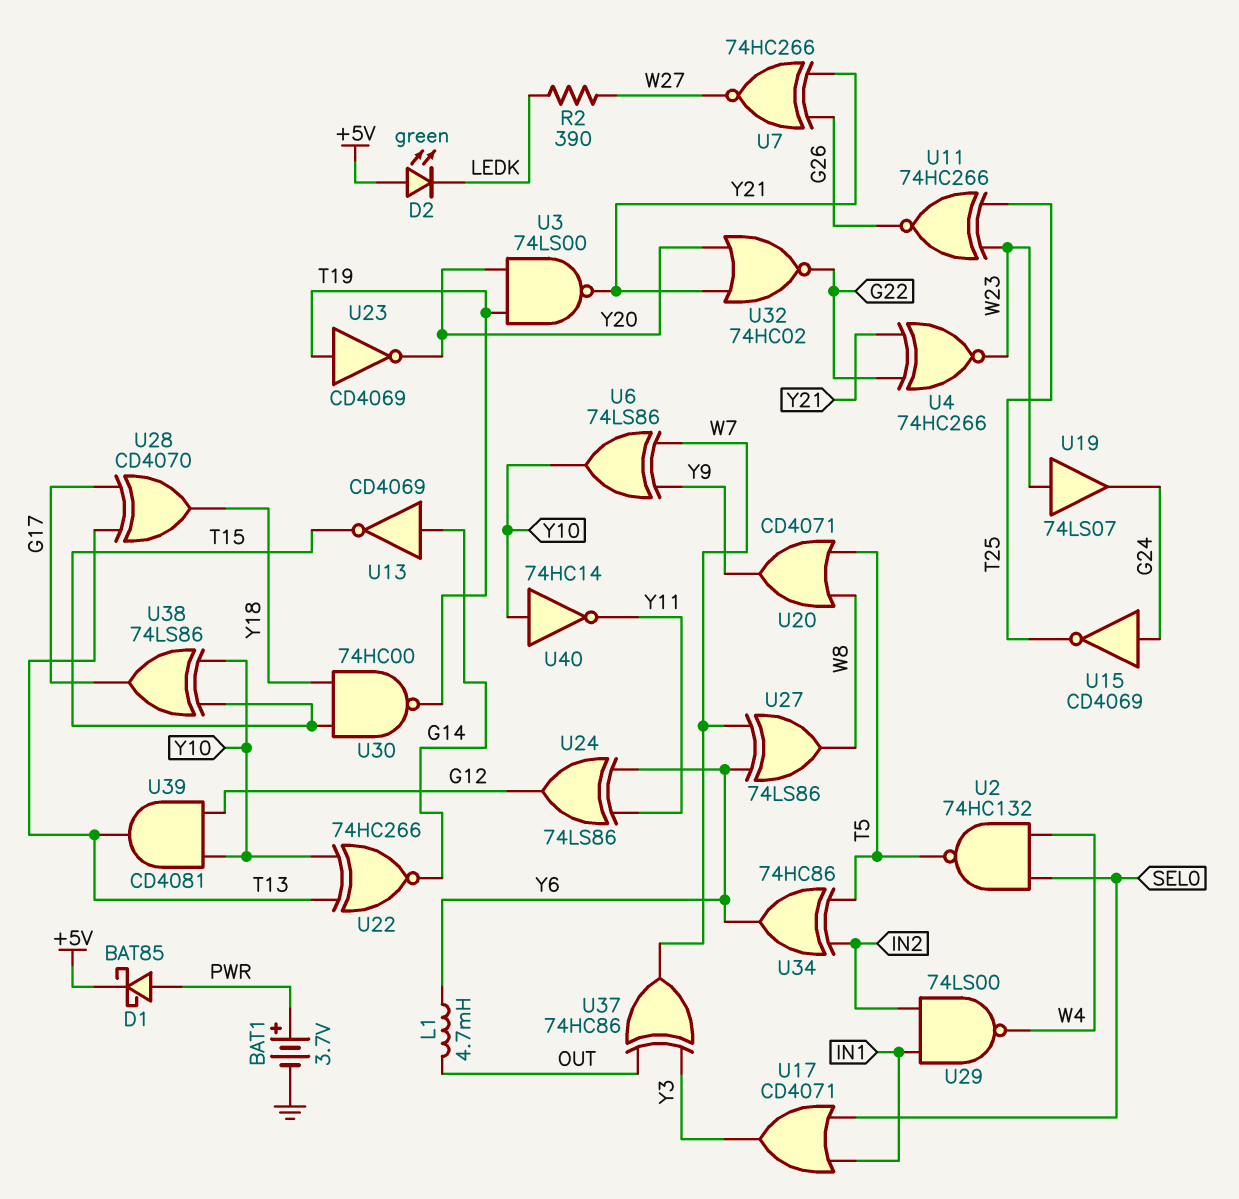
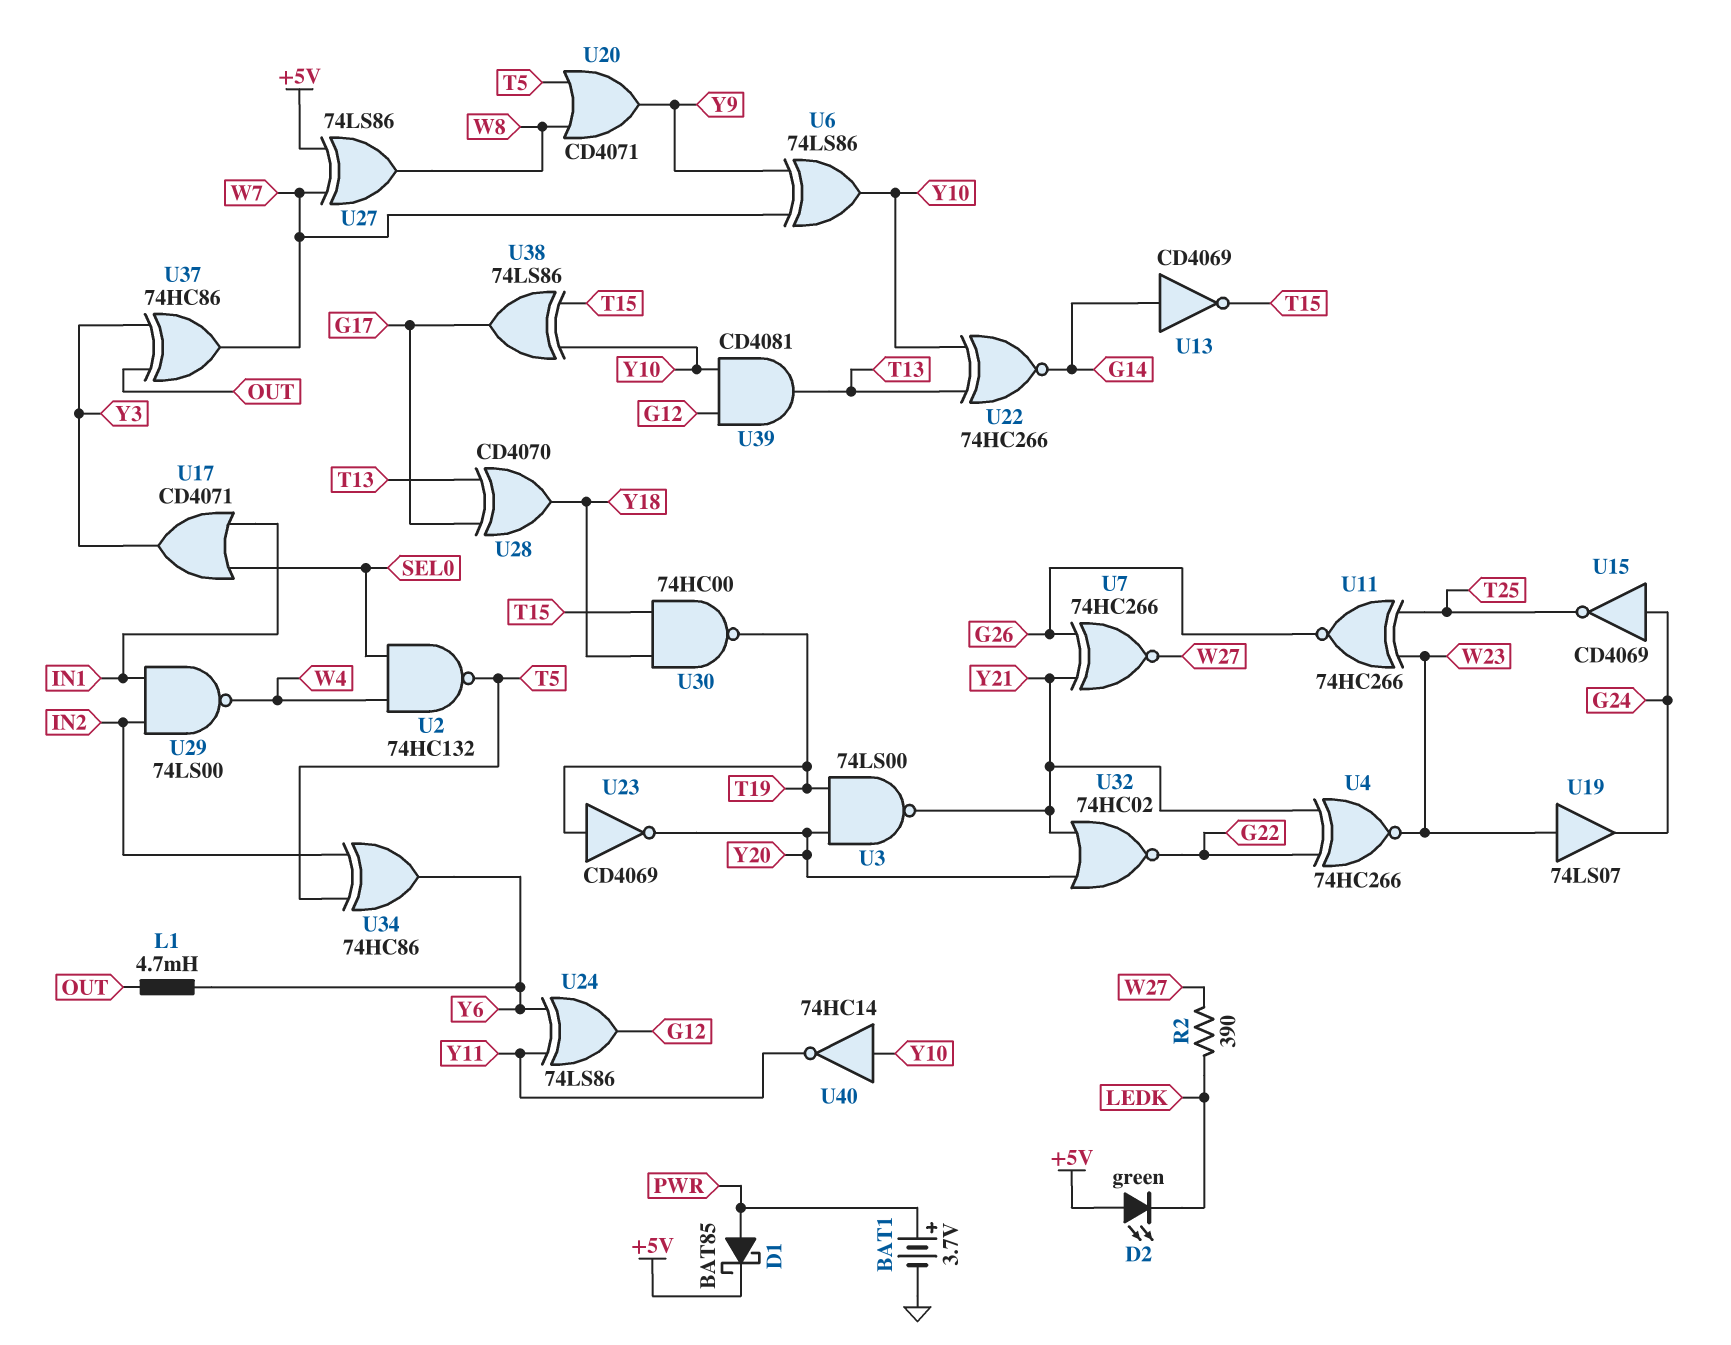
U27: XOR 74LS86 (in W7, in Y6, out W8) -> XOR 74LS86 (in +5V, in W7, out W8)

